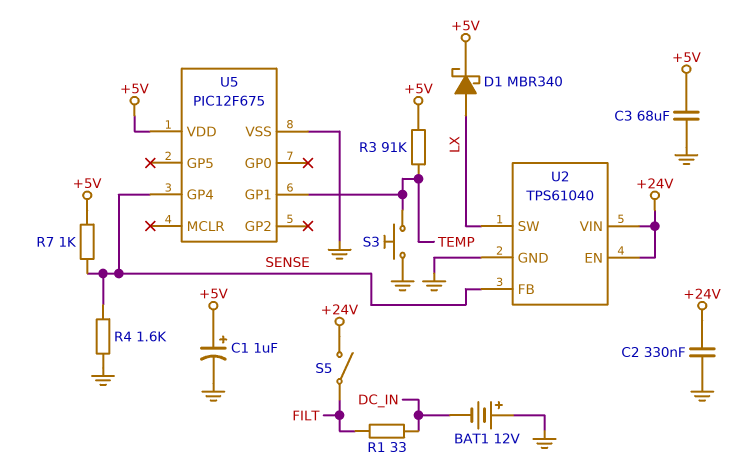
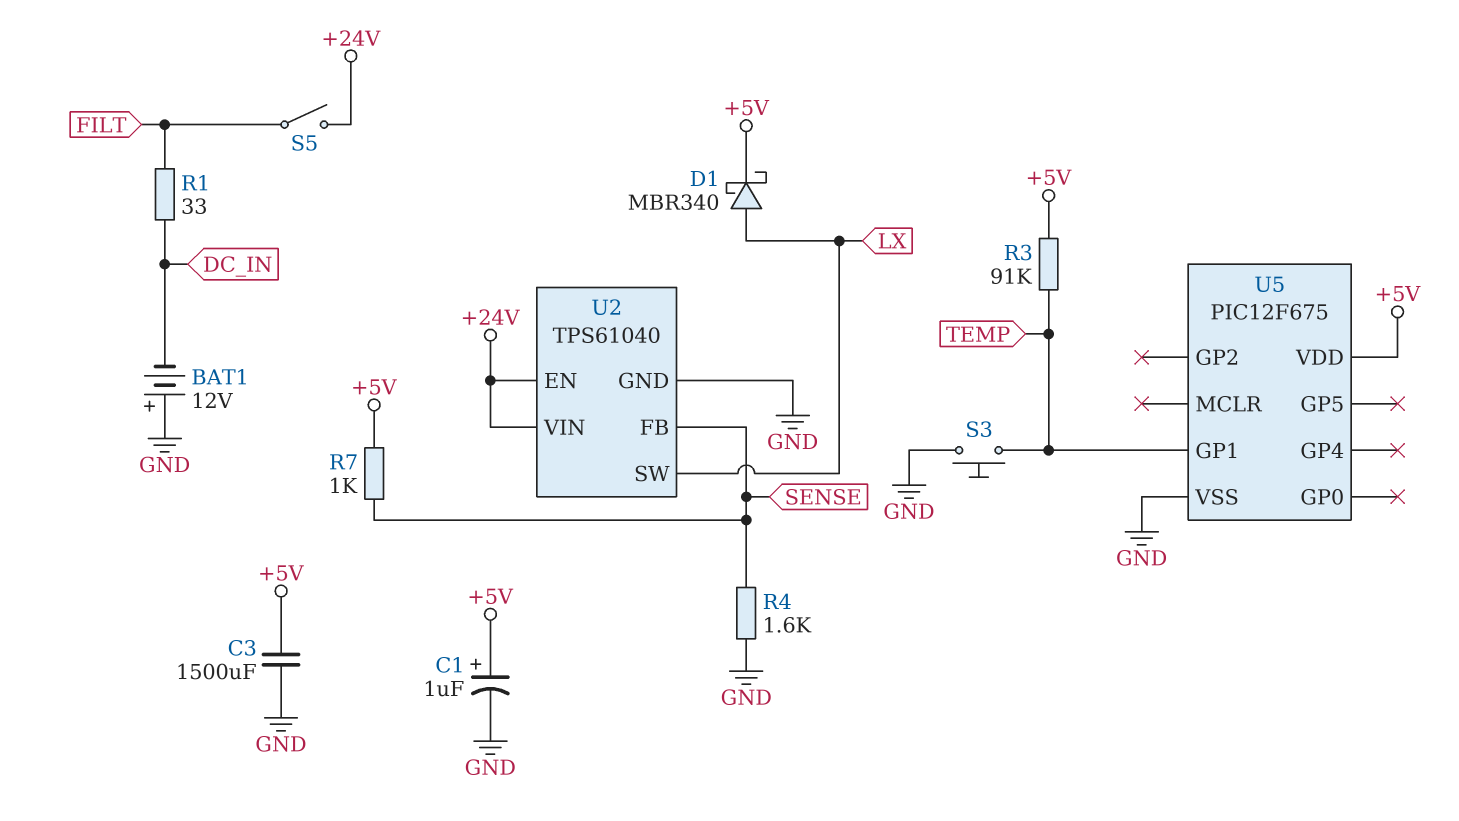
C2: 330nF (+24V, GND) -> none
C3: 68uF (+5V, GND) -> 1500uF (+5V, GND)
U5 pin GP4: SENSE -> none

